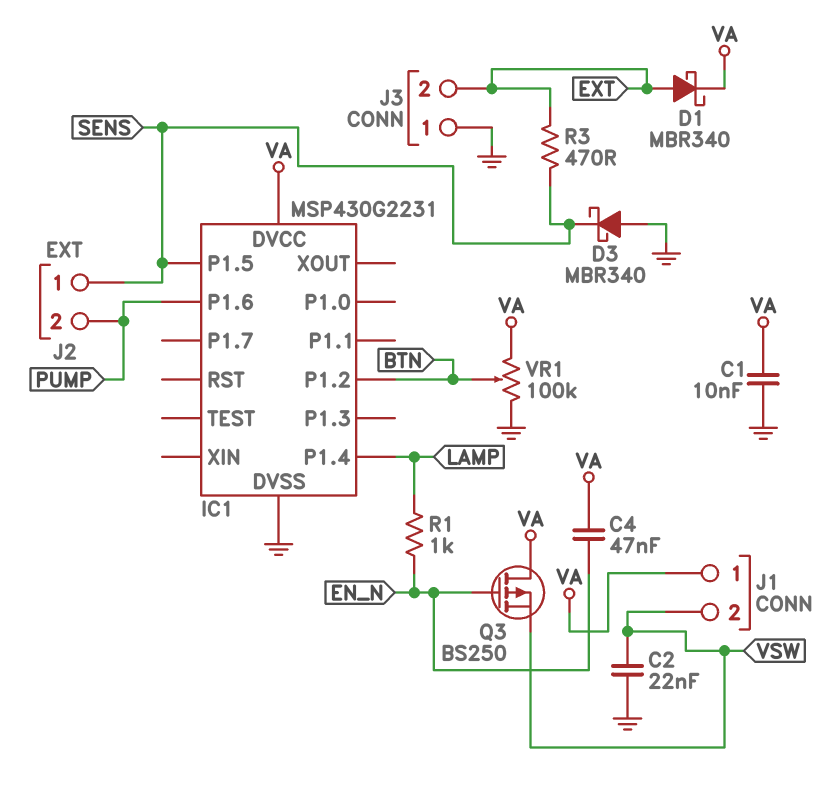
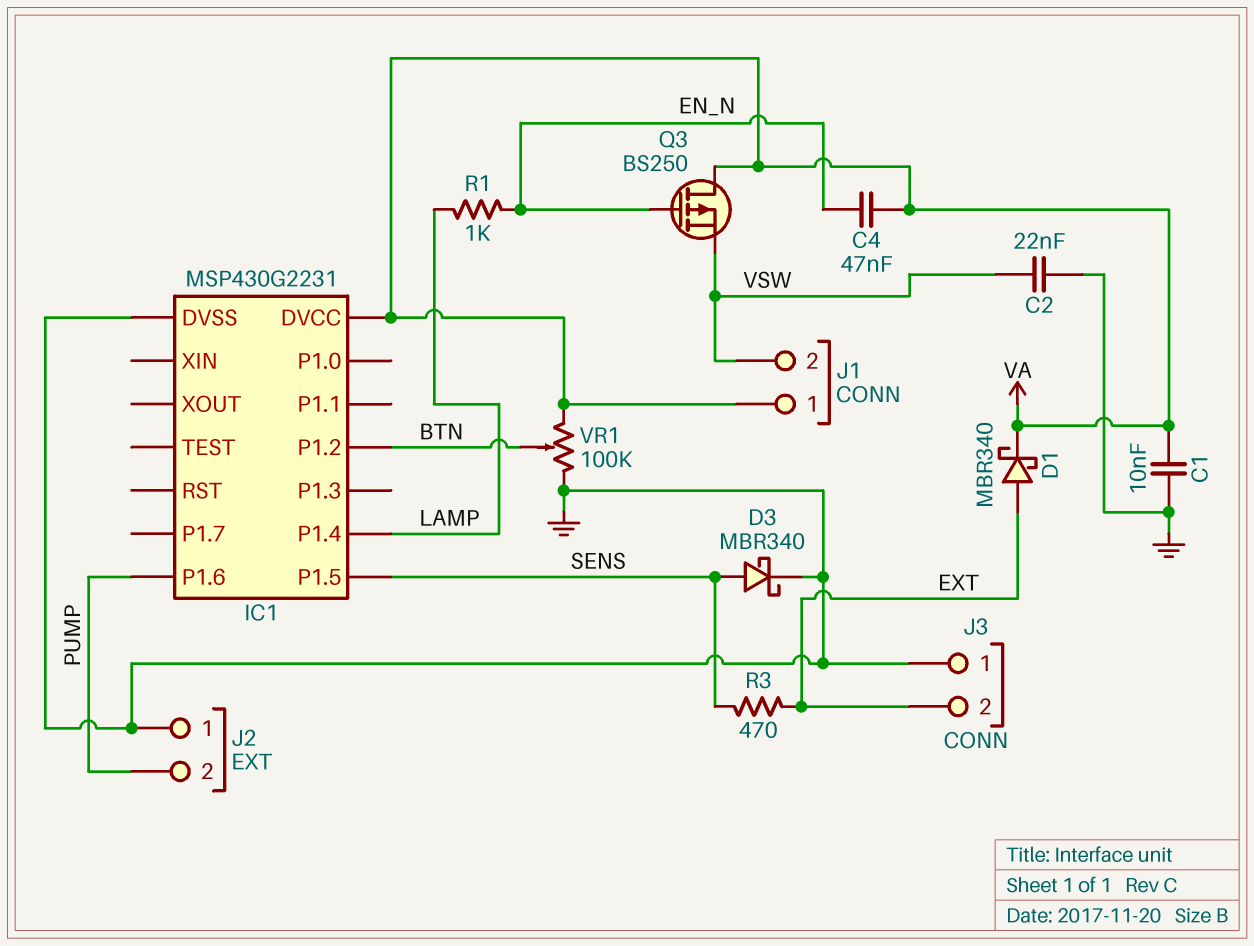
D3: schottky MBR340 (A GND, K SENS) -> schottky MBR340 (A SENS, K GND)
J2 pin 1: SENS -> GND

